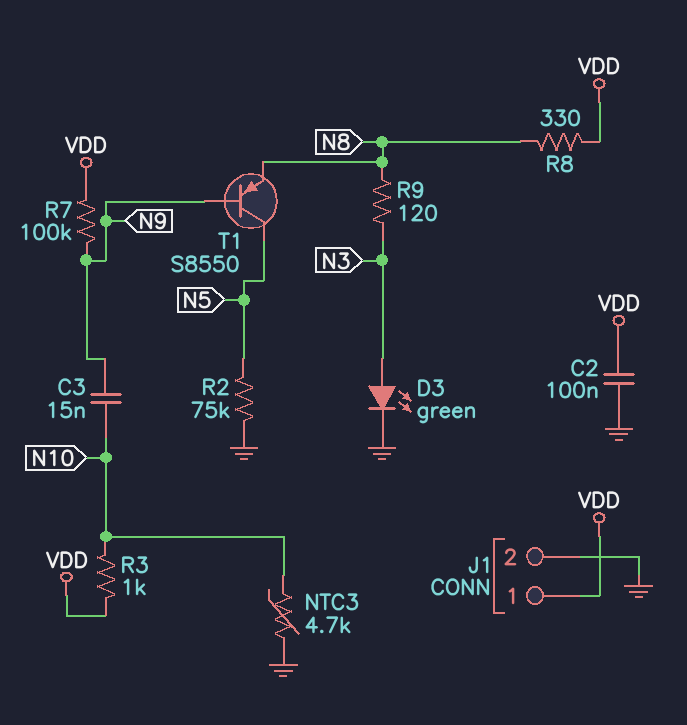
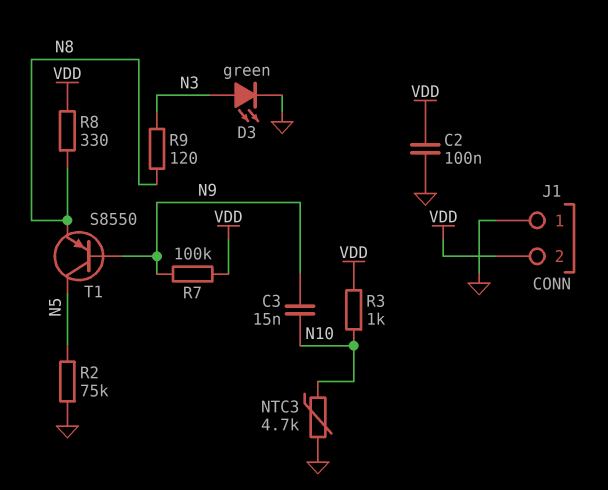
J1 pin 1: VDD -> GND
J1 pin 2: GND -> VDD

